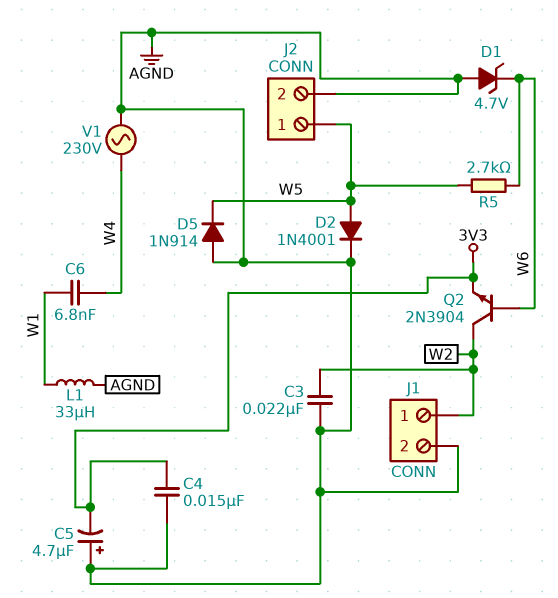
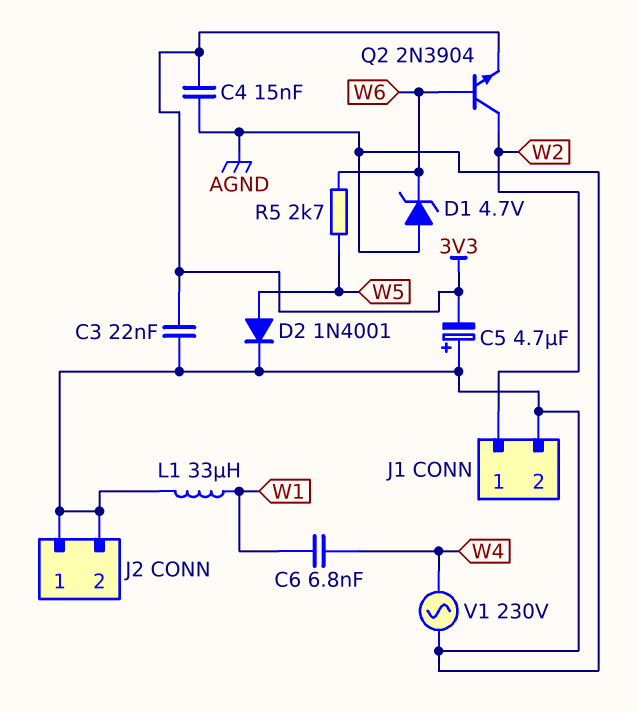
C3: 22nF (AGND, W2) -> 22nF (3V3, AGND)
D5: diode 1N914 (A AGND, K W5) -> none
J2 pin 1: W5 -> AGND

